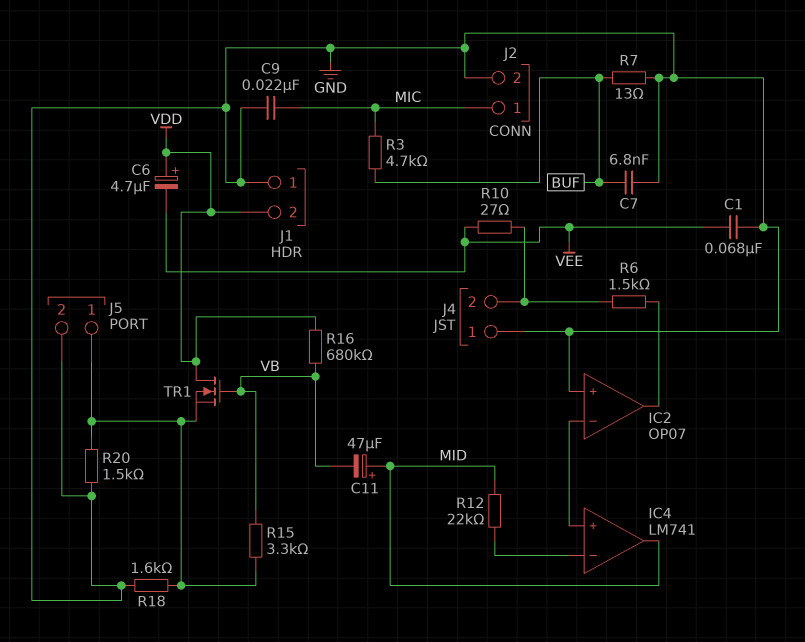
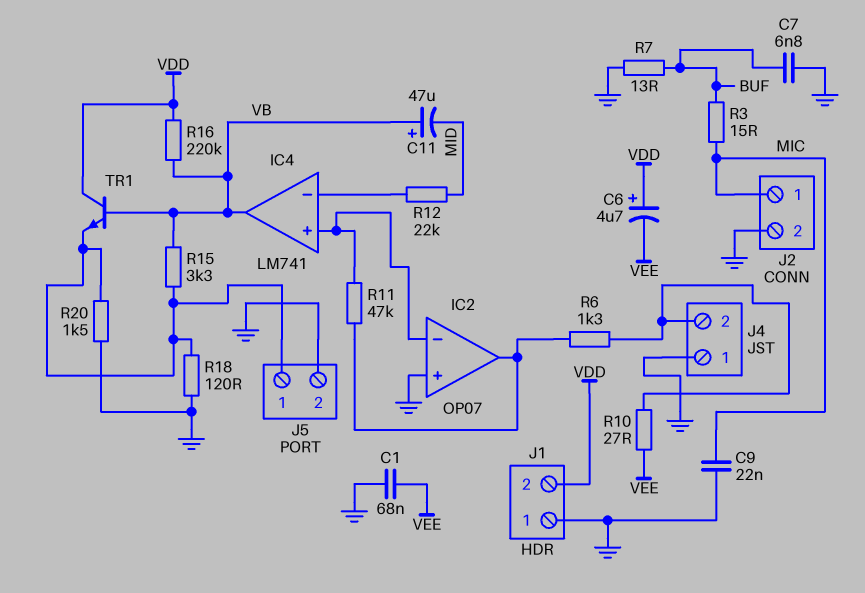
C11: 47uF (plus MID, minus VB) -> 47uF (plus VB, minus MID)
IC4 pin out: MID -> VB
R3: 4.7k (BUF, MIC) -> 15 (BUF, MIC)
R6: 1.5k (IC2/out, J4/2) -> 1.3k (IC2/out, J4/2)
R11: none -> 47k (IC2/in-, IC2/out)
R16: 680k (VB, VDD) -> 220k (VB, VDD)
R18: 1.6k (GND, J5/1) -> 120 (GND, J5/1)
TR1: NMOS (G VB, D VDD, S J5/1) -> NPN (B VB, C VDD, E J5/1)

